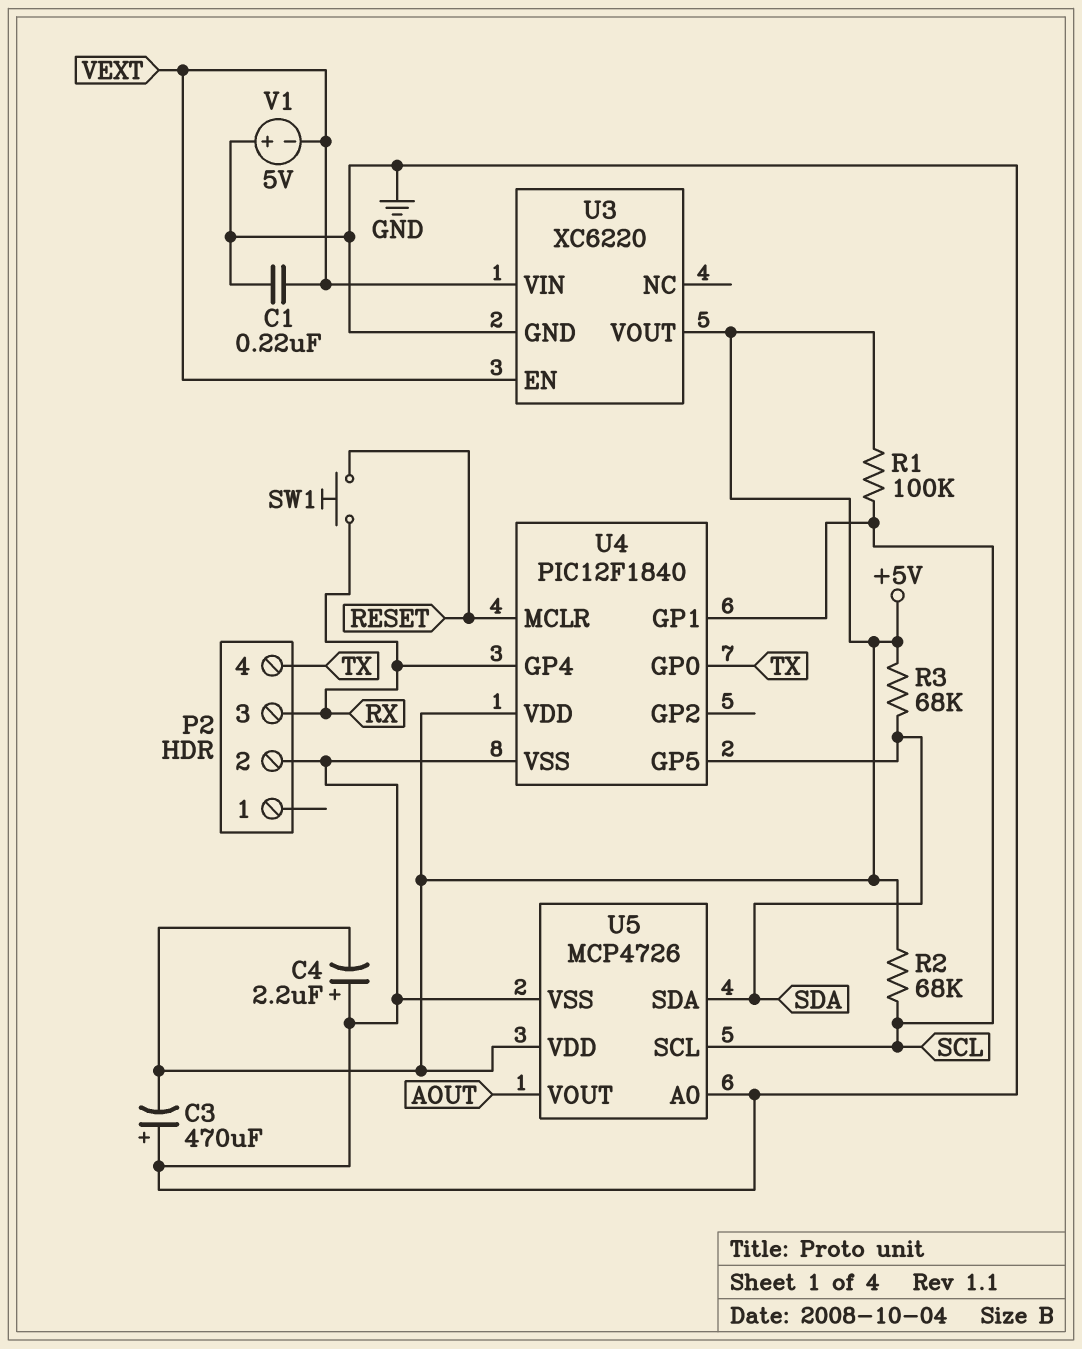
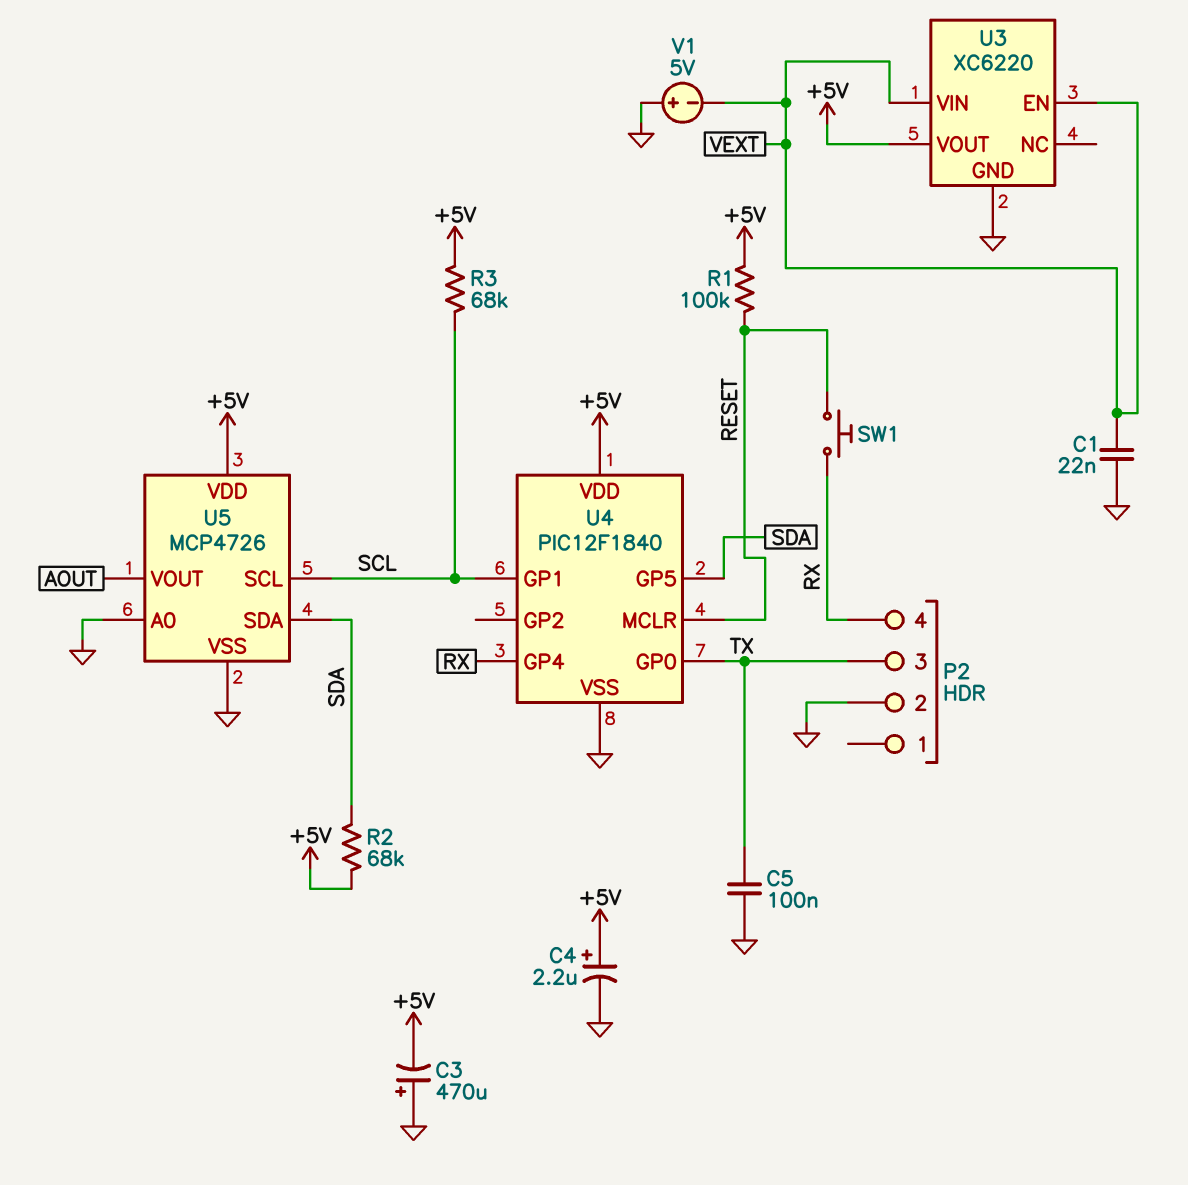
C1: 220nF (GND, VEXT) -> 22nF (GND, VEXT)
C4: 2.2uF (plus GND, minus +5V) -> 2.2uF (plus +5V, minus GND)
C5: none -> 100nF (GND, TX)
P2 pin 3: RX -> TX
P2 pin 4: TX -> RX
R1: 100k (+5V, SCL) -> 100k (+5V, RESET)
R2: 68k (+5V, SCL) -> 68k (+5V, SDA)
R3: 68k (+5V, SDA) -> 68k (+5V, SCL)

